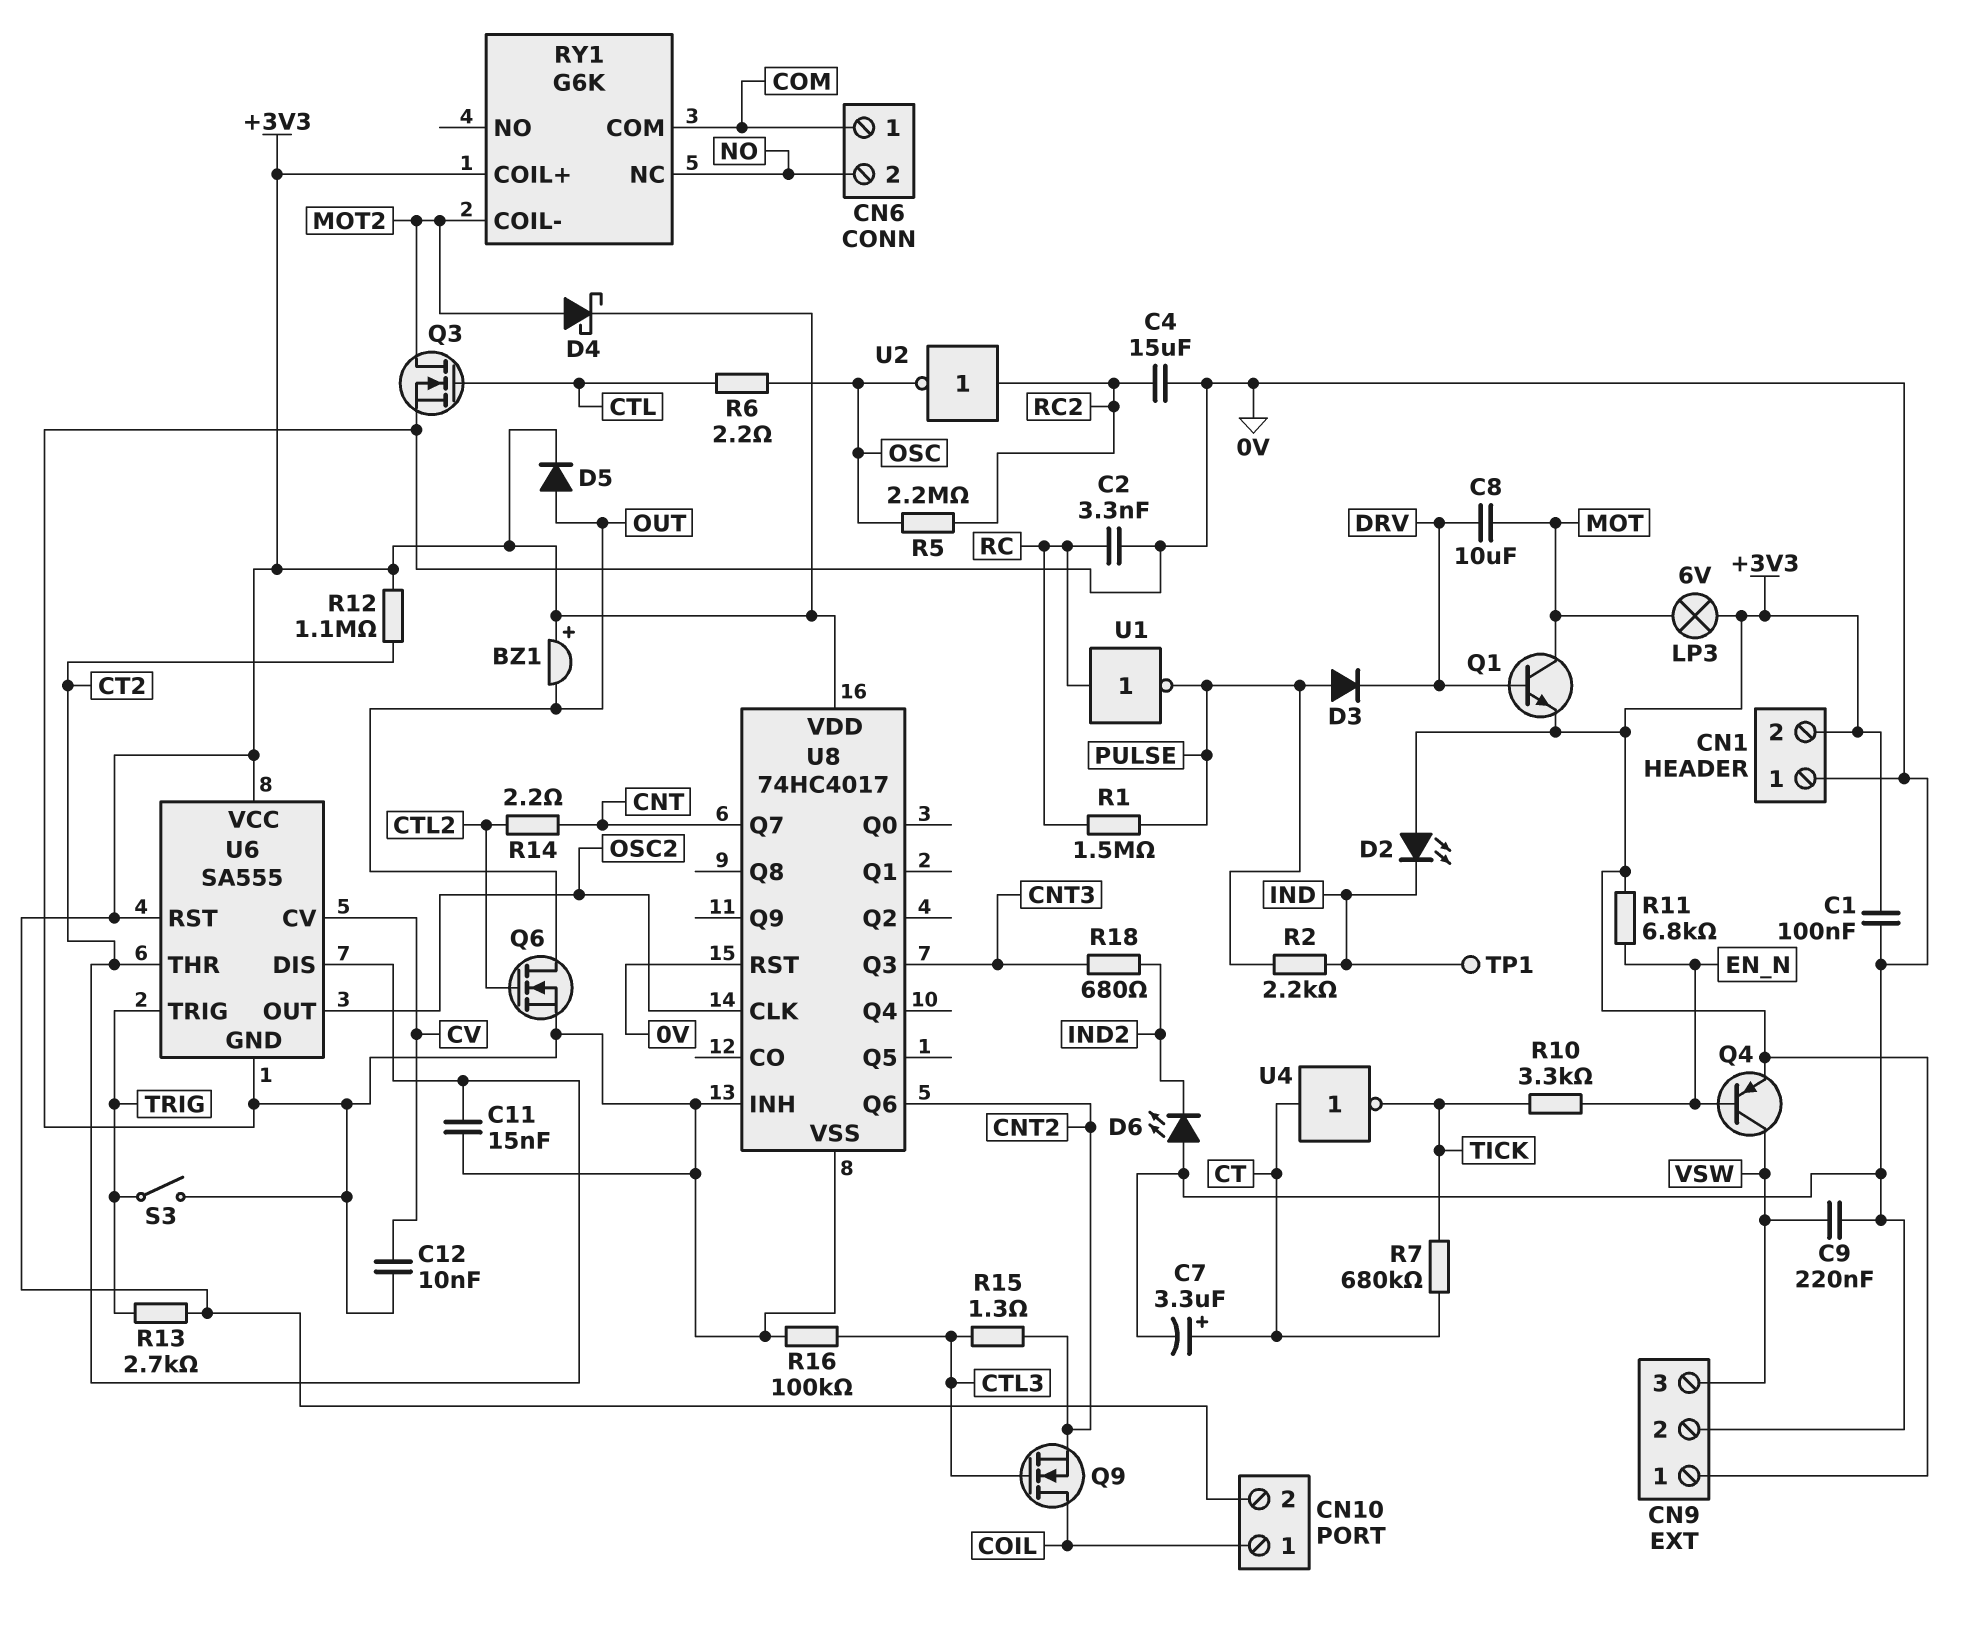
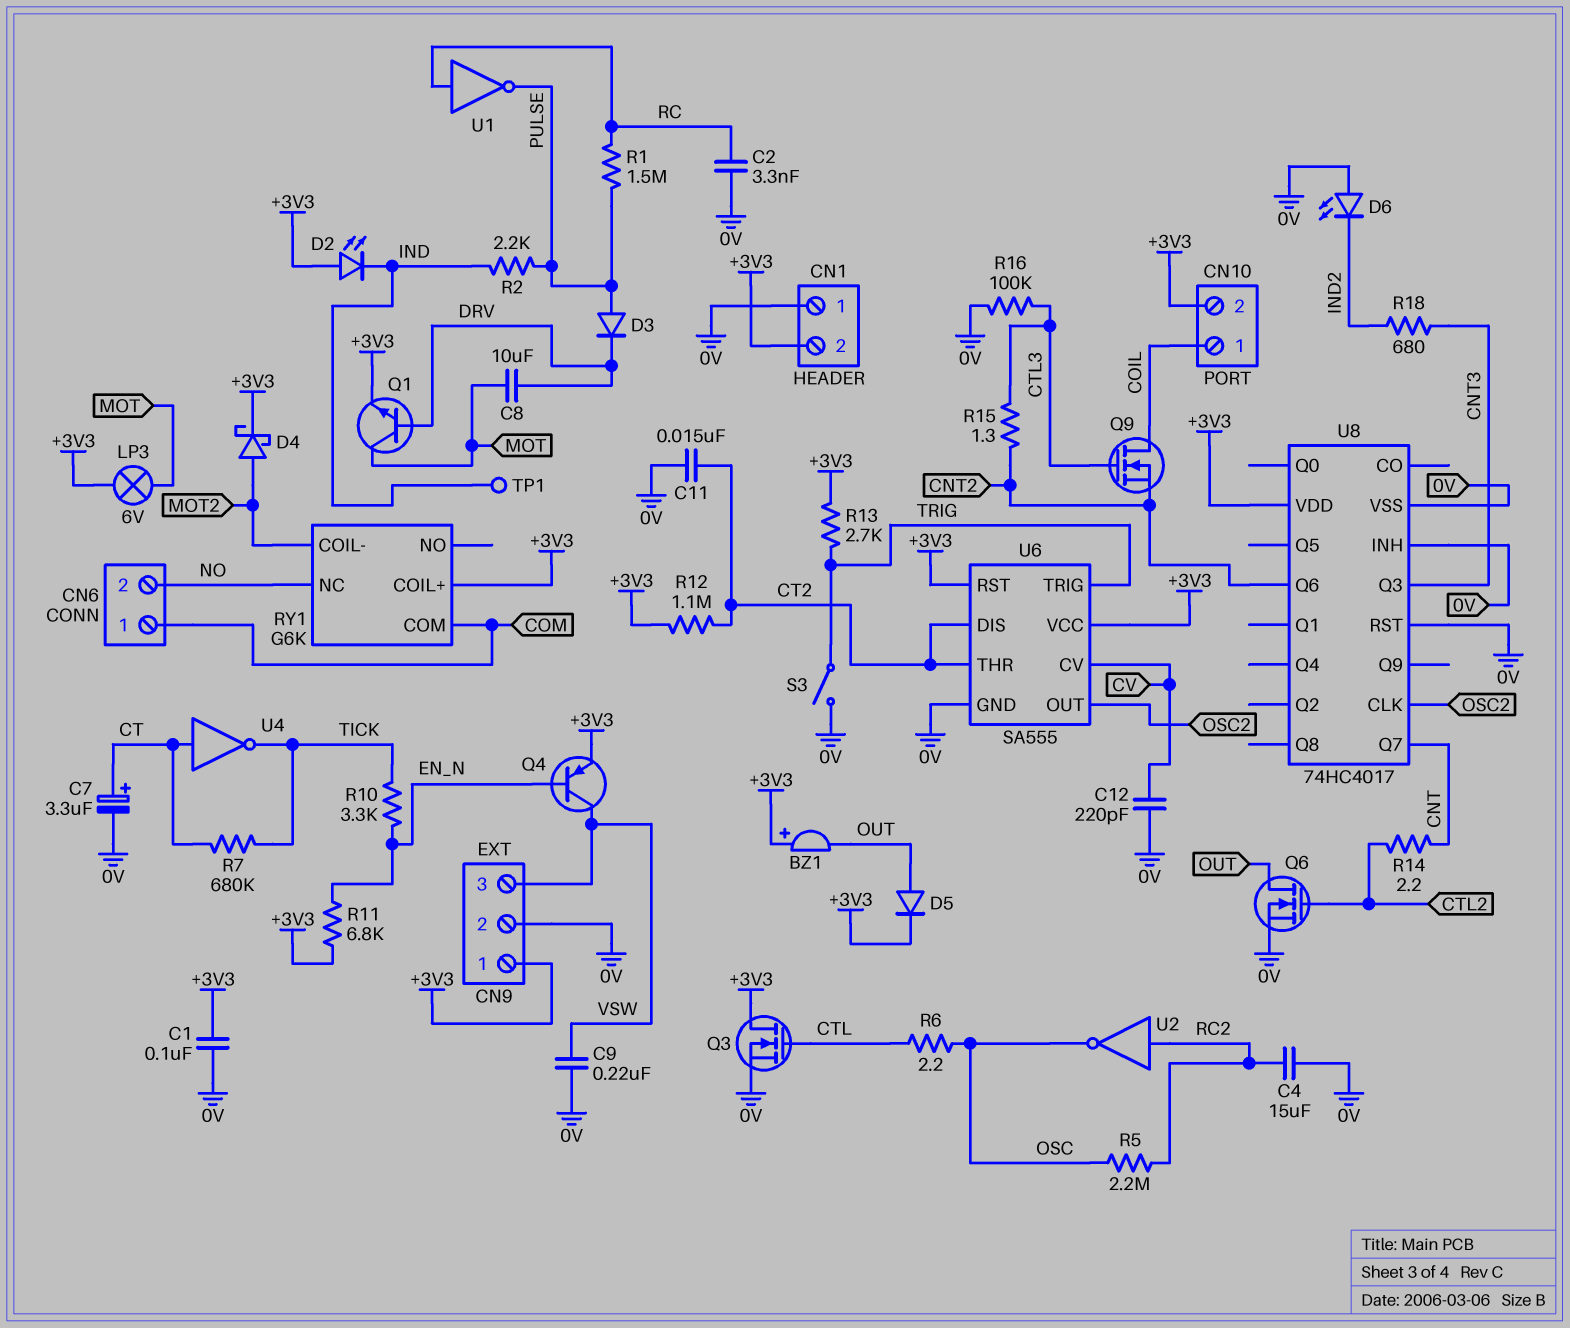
C12: 10nF (0V, CV) -> 220pF (0V, CV)
Q3: NMOS (G CTL, D MOT2, S 0V) -> NMOS (G CTL, D +3V3, S 0V)

